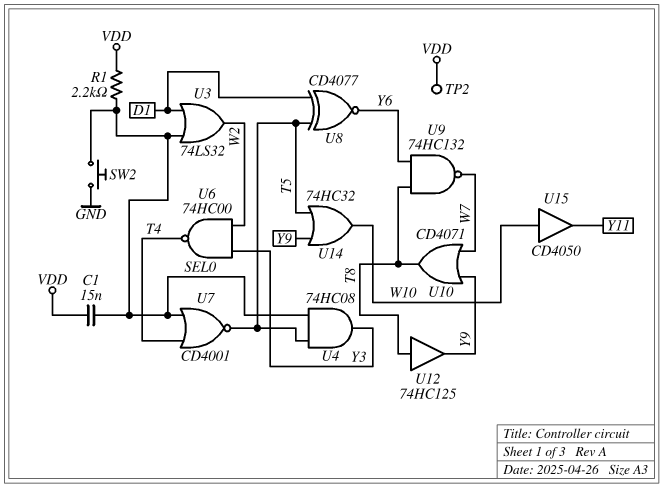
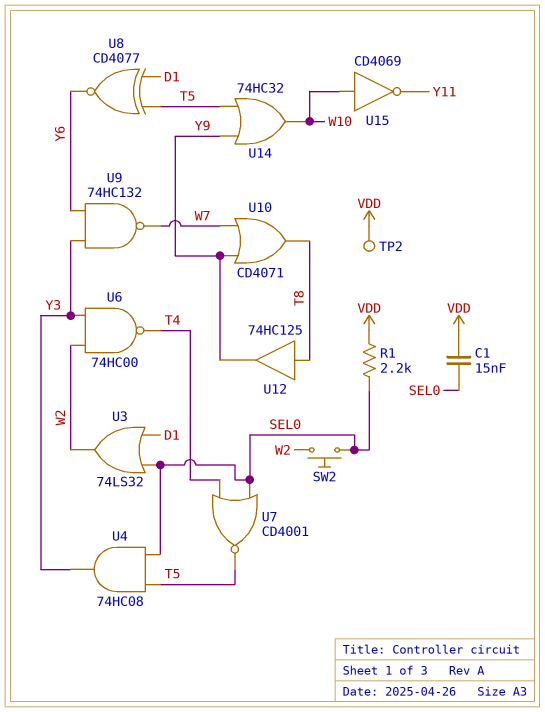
SW2: button (GND, SEL0) -> button (SEL0, W2)
U9: NAND 74HC132 (in T8, in Y6, out W7) -> NAND 74HC132 (in Y3, in Y6, out W7)
U15: buffer CD4050 (in W10, out Y11) -> NOT CD4069 (in W10, out Y11)

